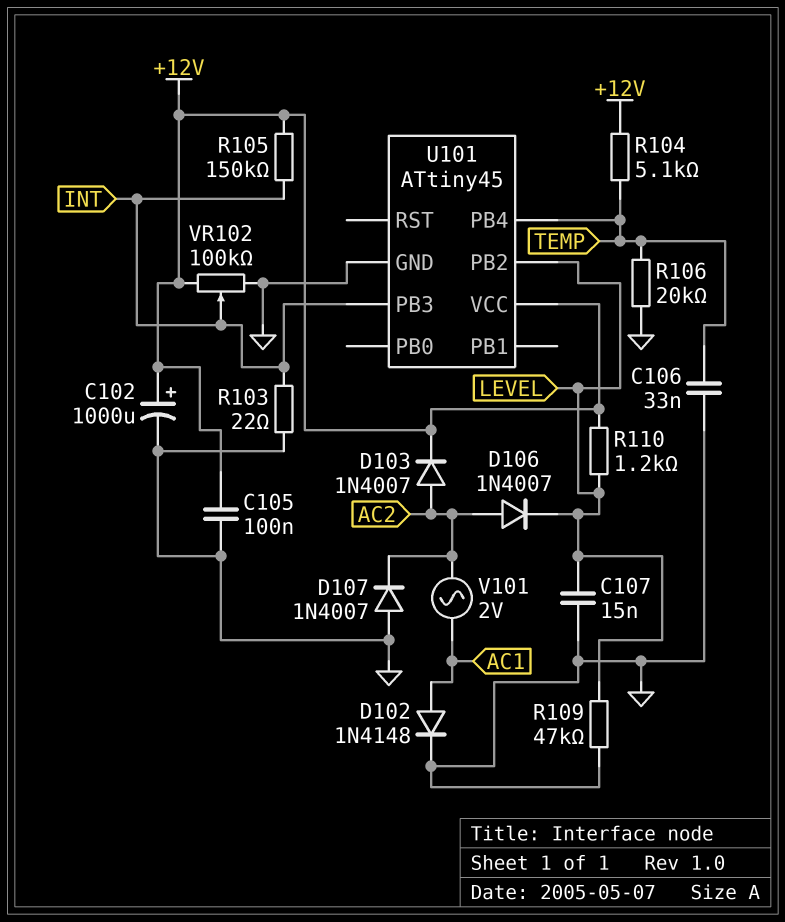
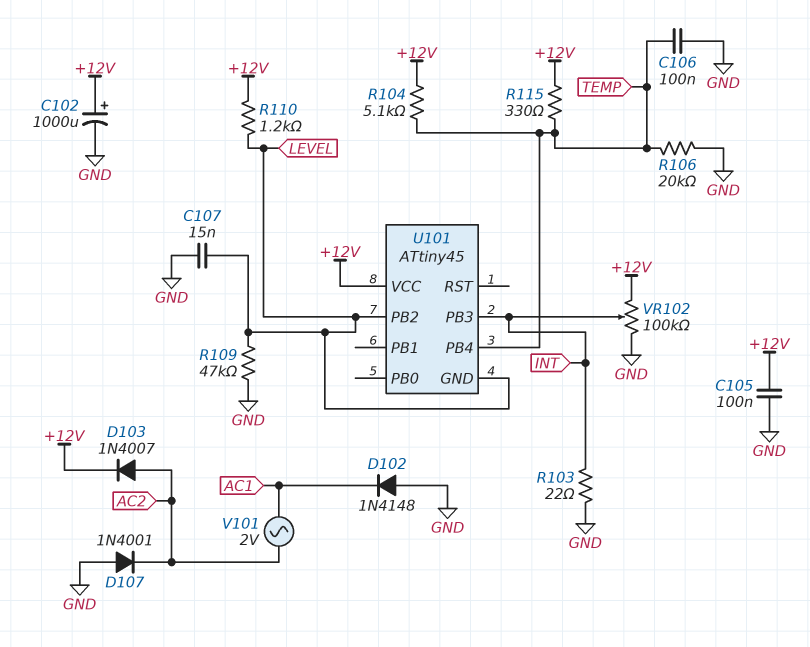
C106: 33nF (GND, TEMP) -> 100nF (GND, TEMP)
D102: diode 1N4148 (A AC1, K GND) -> diode 1N4148 (A GND, K AC1)
D106: diode 1N4007 (A AC2, K LEVEL) -> none
D107: diode 1N4007 (A GND, K AC2) -> diode 1N4001 (A GND, K AC2)
R105: 150k (+12V, INT) -> none
R115: none -> 330 (+12V, TEMP)
U101 pin GND: GND -> LEVEL

